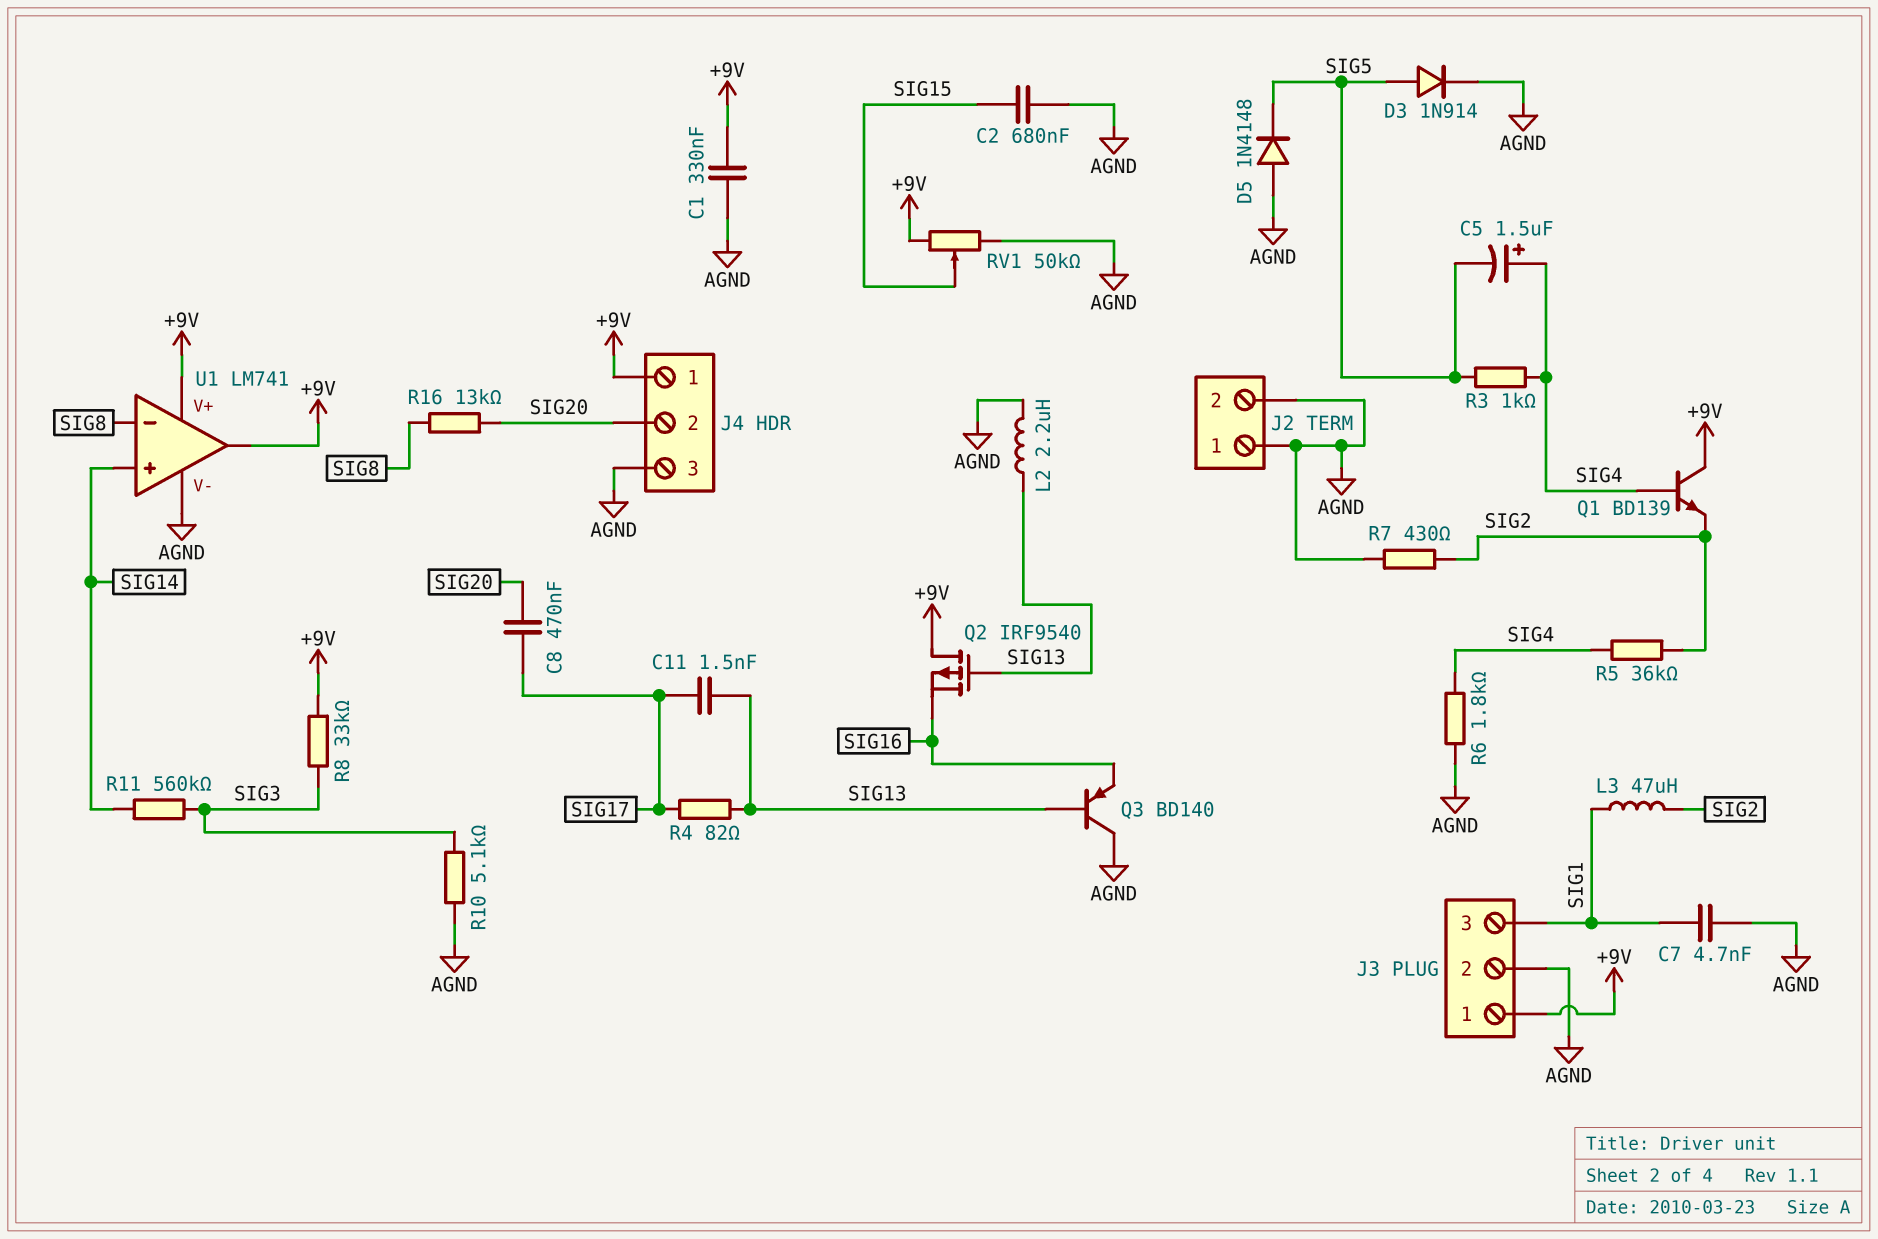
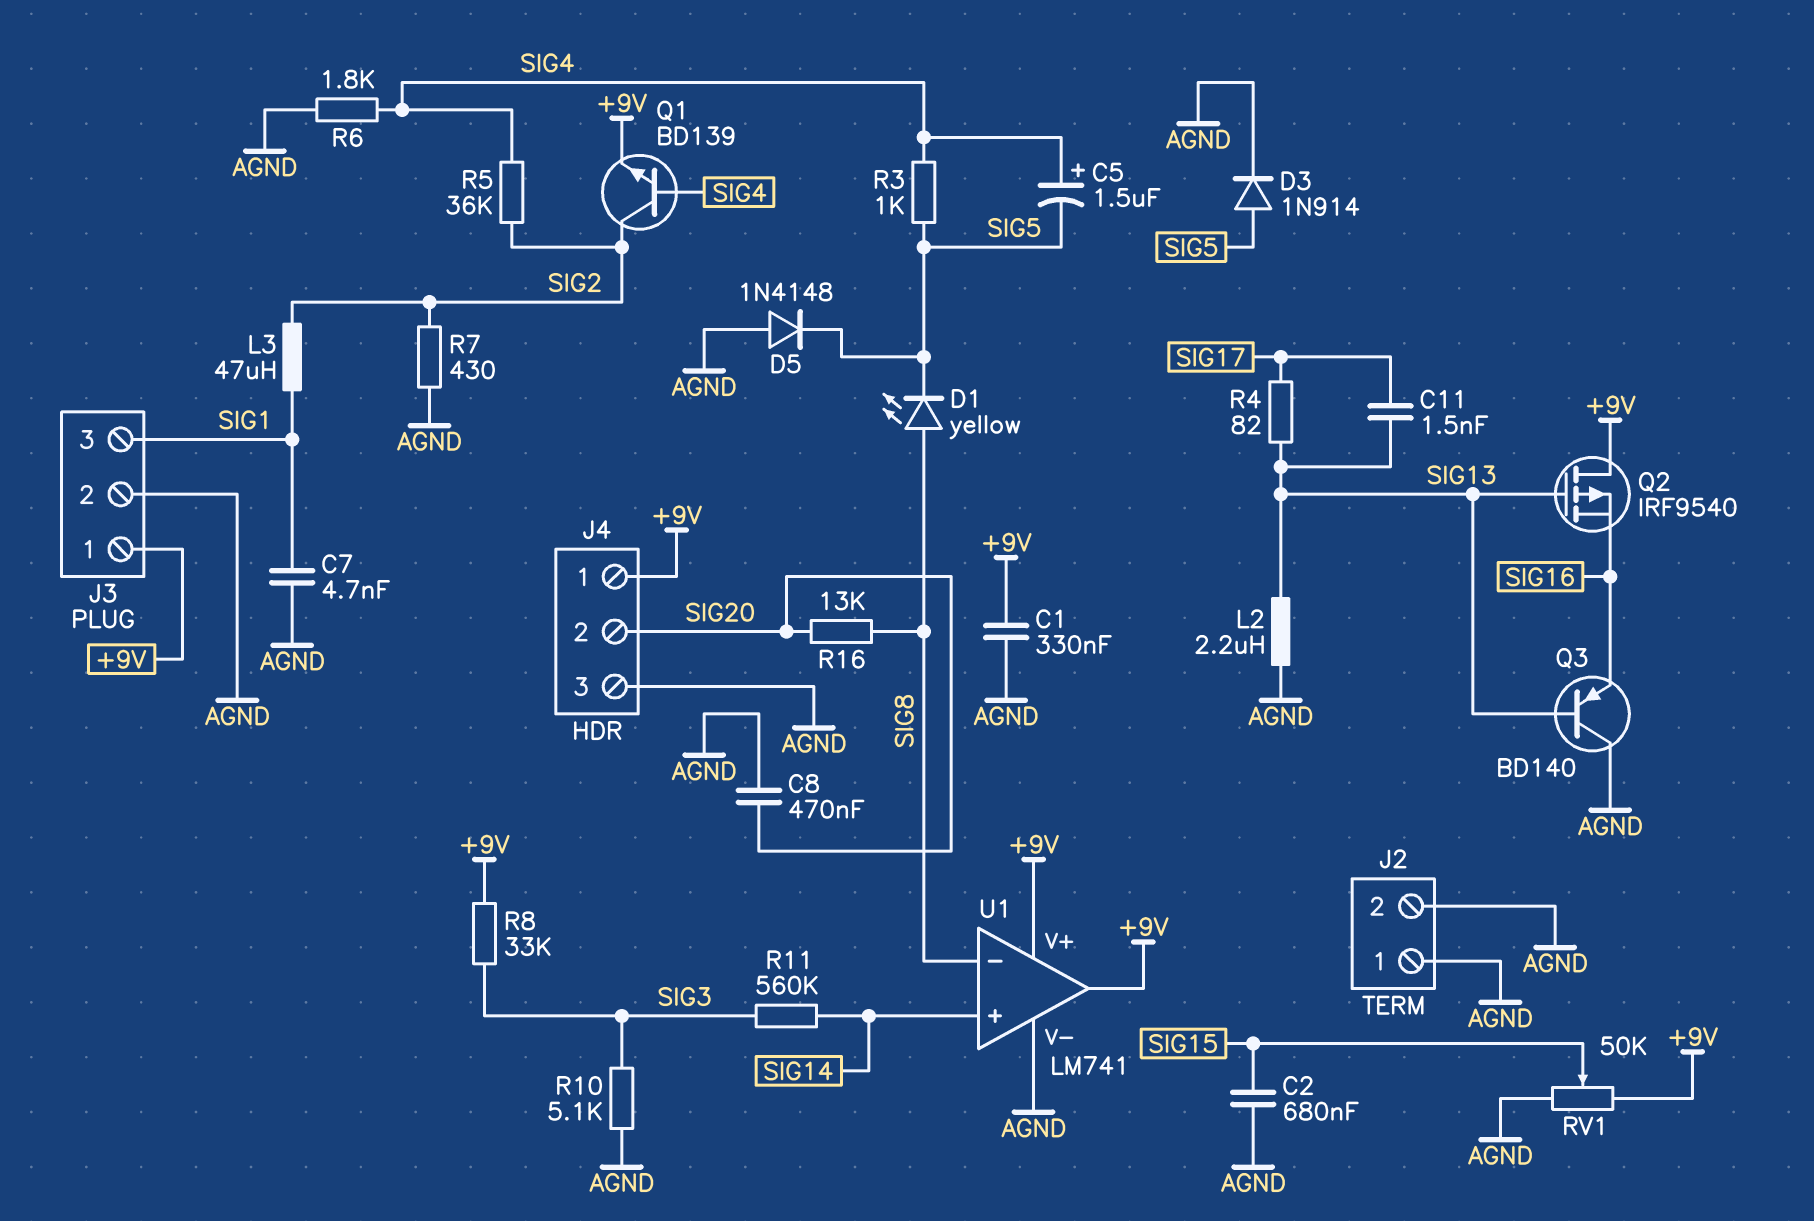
C8: 470nF (SIG17, SIG20) -> 470nF (AGND, SIG20)
D1: none -> LED yellow (A SIG8, K SIG5)
Q1: NPN BD139 (B SIG4, C +9V, E SIG2) -> NPN BD139 (B SIG4, C SIG2, E +9V)

